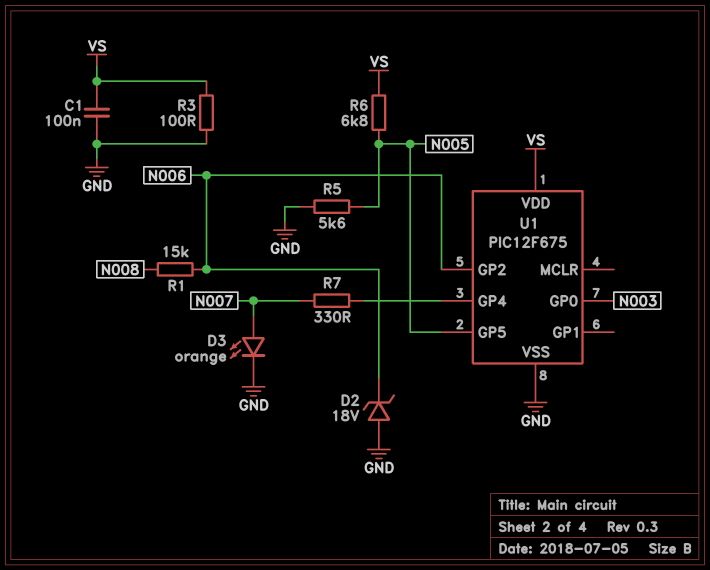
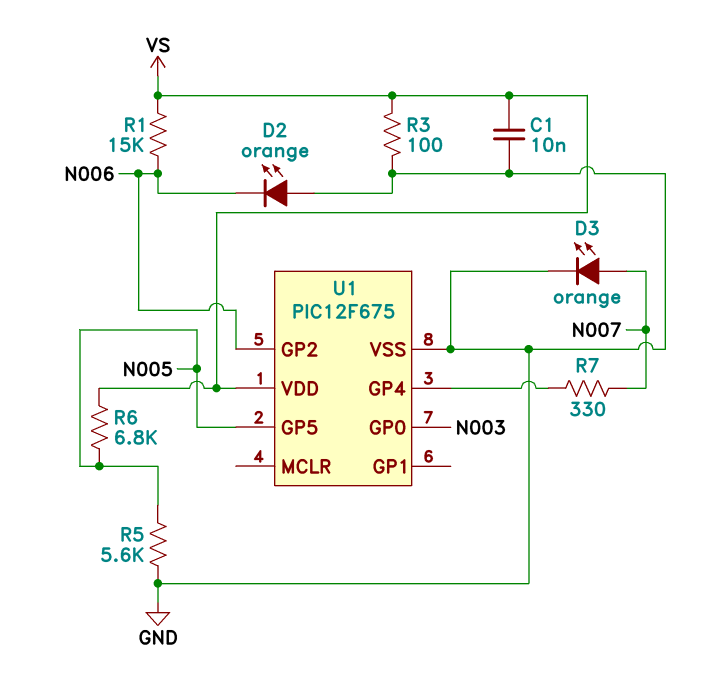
C1: 100nF (GND, VS) -> 10nF (GND, VS)
D2: zener 18V (A GND, K N006) -> LED orange (A GND, K N006)
R1: 15k (N006, N008) -> 15k (N006, VS)

